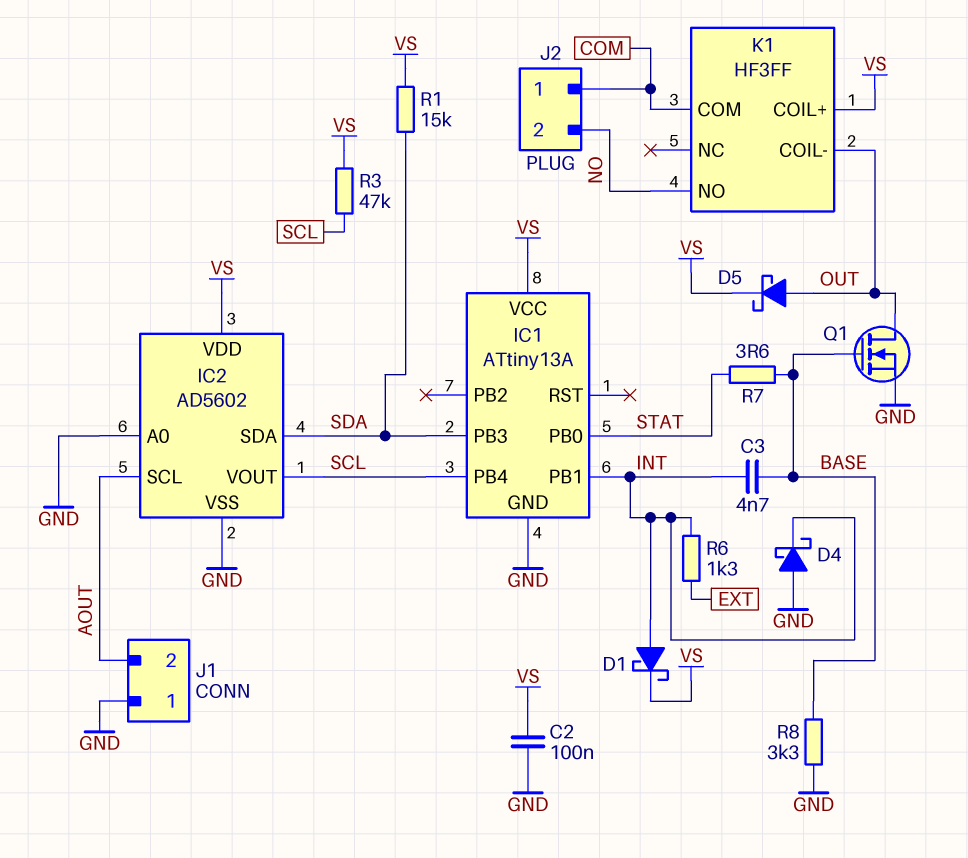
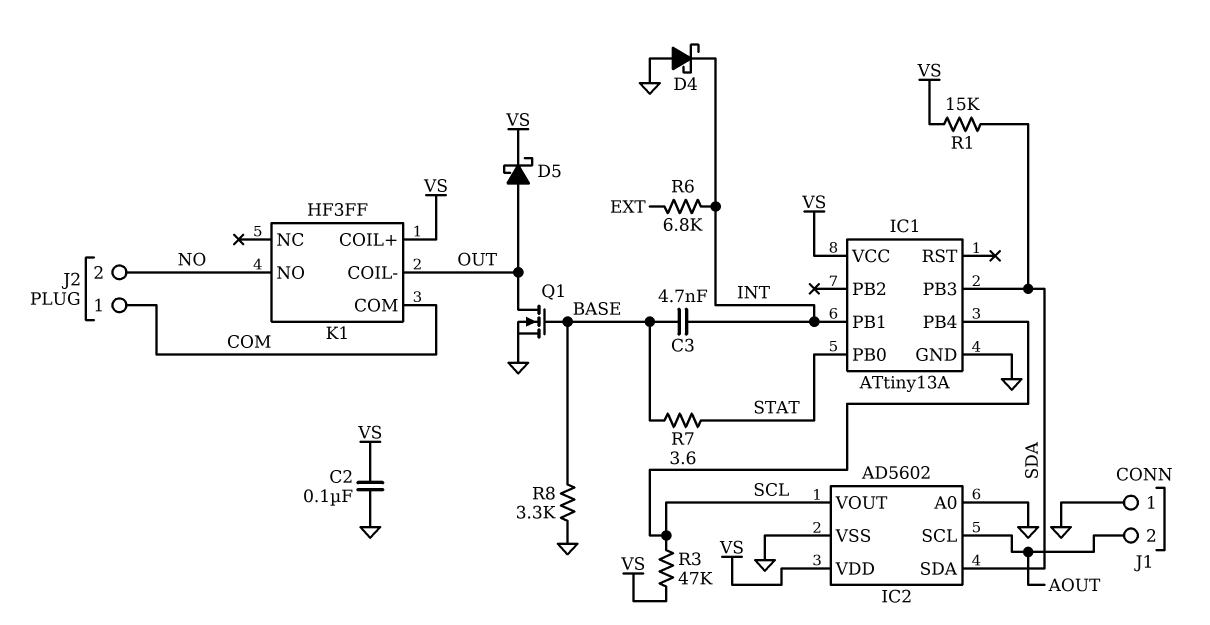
D1: schottky (A INT, K VS) -> none
R6: 1.3k (EXT, INT) -> 6.8k (EXT, INT)

